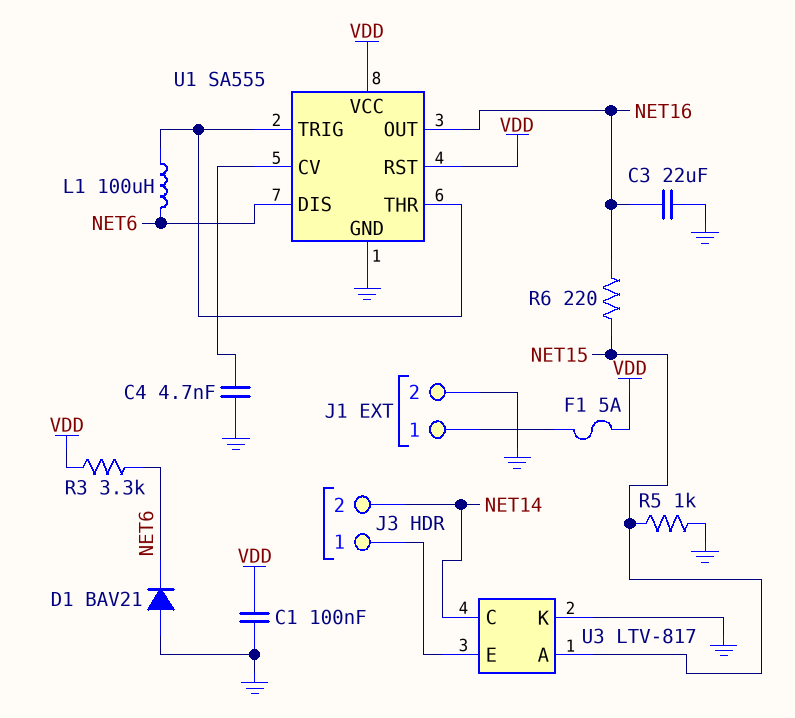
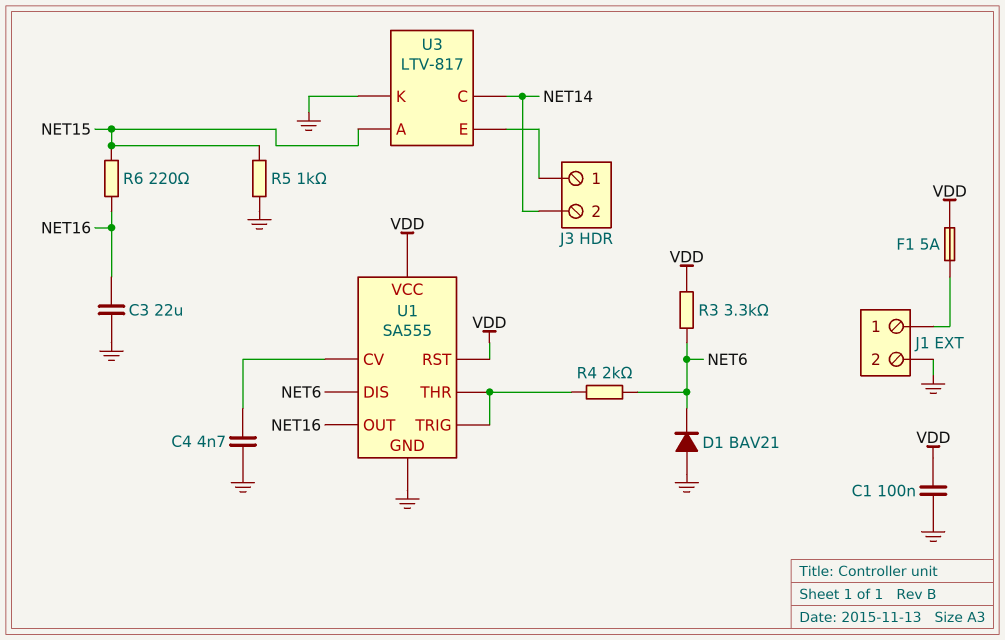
L1: 100uH (NET6, U1/THR) -> none
R4: none -> 2k (NET6, U1/THR)

